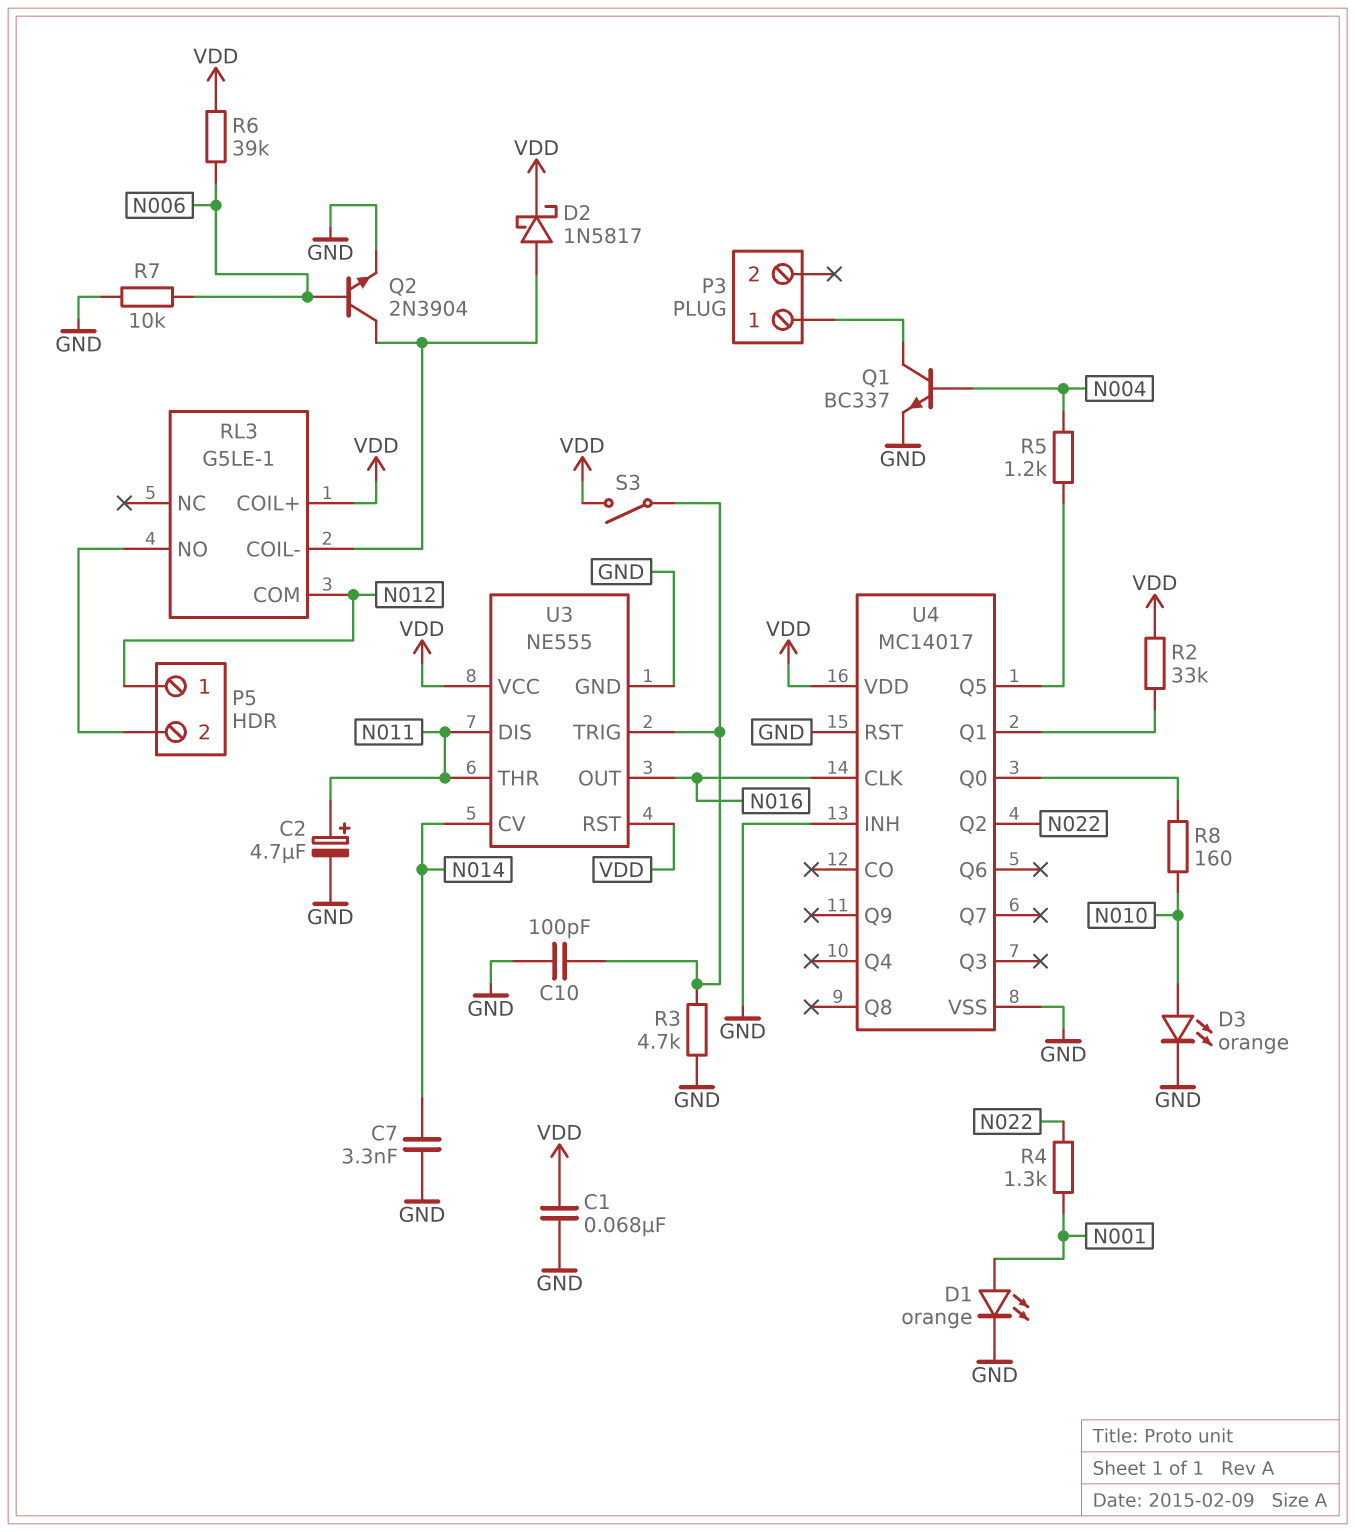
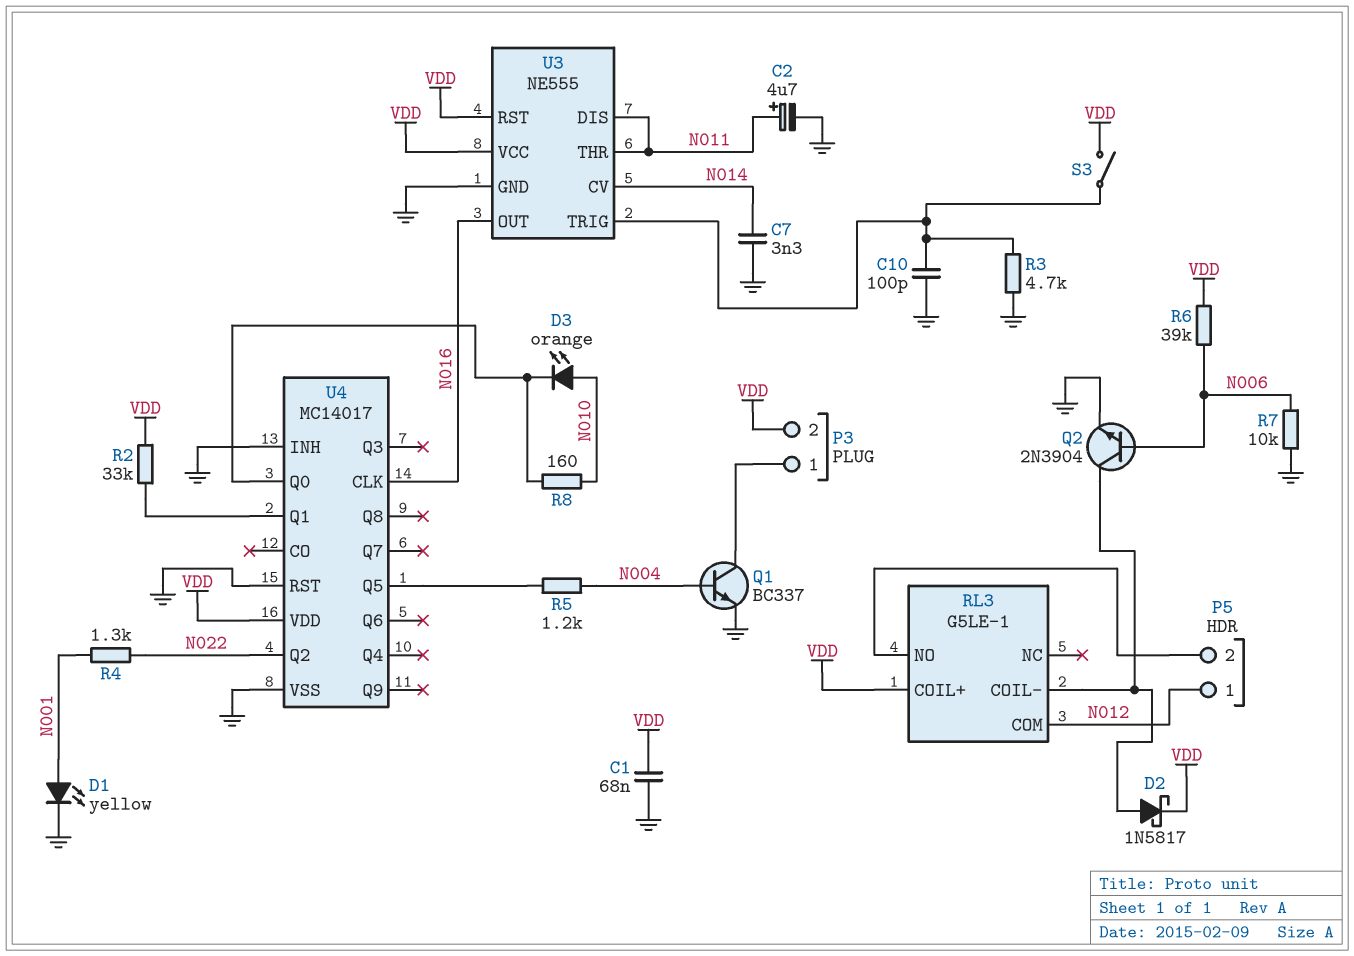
D1: LED orange (A N001, K GND) -> LED yellow (A N001, K GND)
D3: LED orange (A N010, K GND) -> LED orange (A N010, K U4/Q0)
P3 pin 2: none -> VDD

